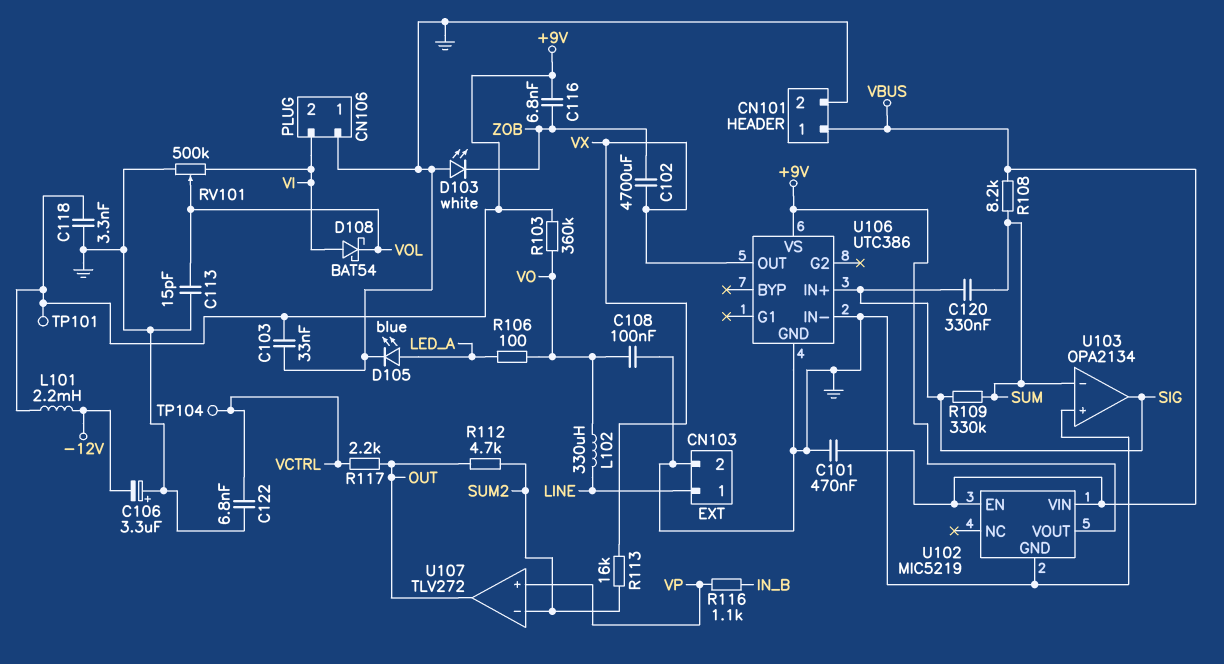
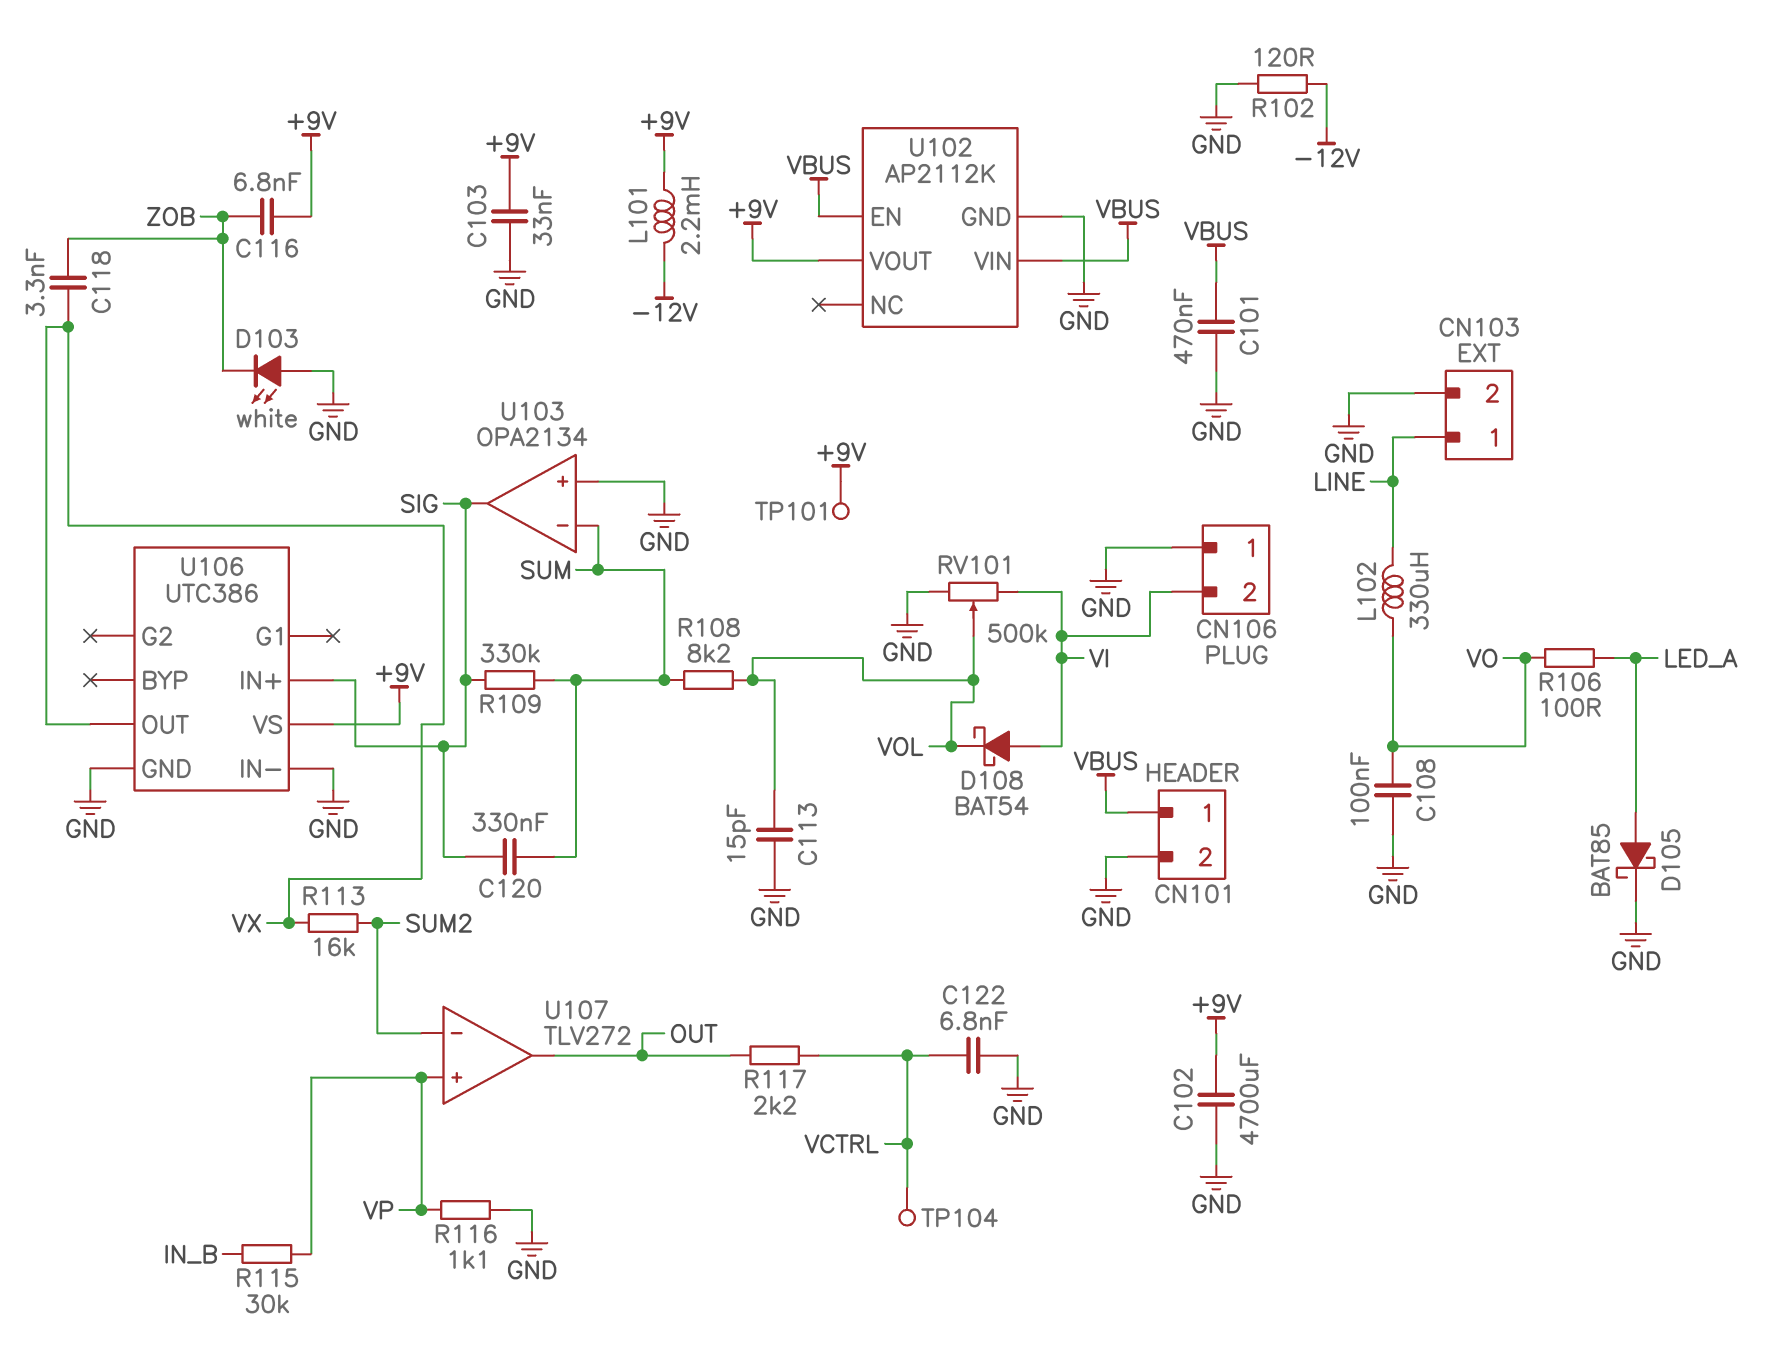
C102: 4700uF (VX, ZOB) -> 4700uF (+9V, GND)
C106: 3.3uF (plus GND, minus -12V) -> none
C118: 3.3nF (+9V, GND) -> 3.3nF (VX, ZOB)
D105: LED blue (A LED_A, K GND) -> schottky BAT85 (A LED_A, K GND)
R102: none -> 120 (-12V, GND)
R103: 360k (+9V, VO) -> none
R108: 8.2k (SUM, VBUS) -> 8.2k (SUM, VOL)
R112: 4.7k (OUT, SUM2) -> none
R115: none -> 30k (IN_B, VP)
R116: 1.1k (IN_B, VP) -> 1.1k (GND, VP)
U102: MIC5219 -> AP2112K

